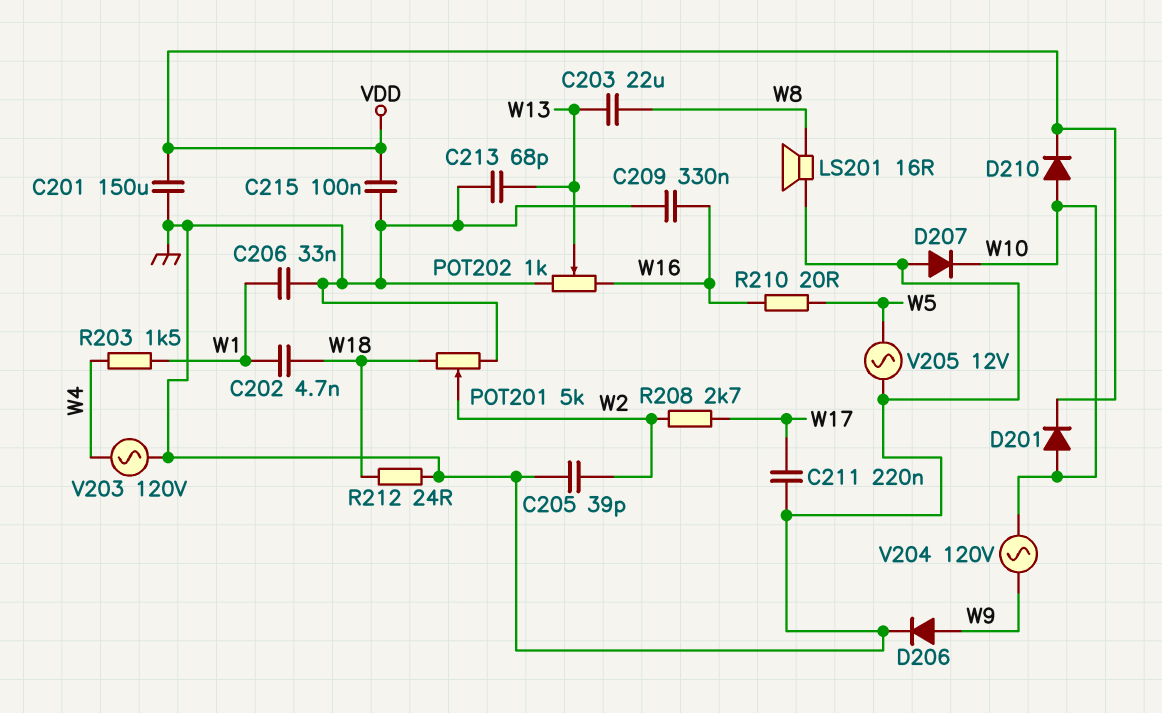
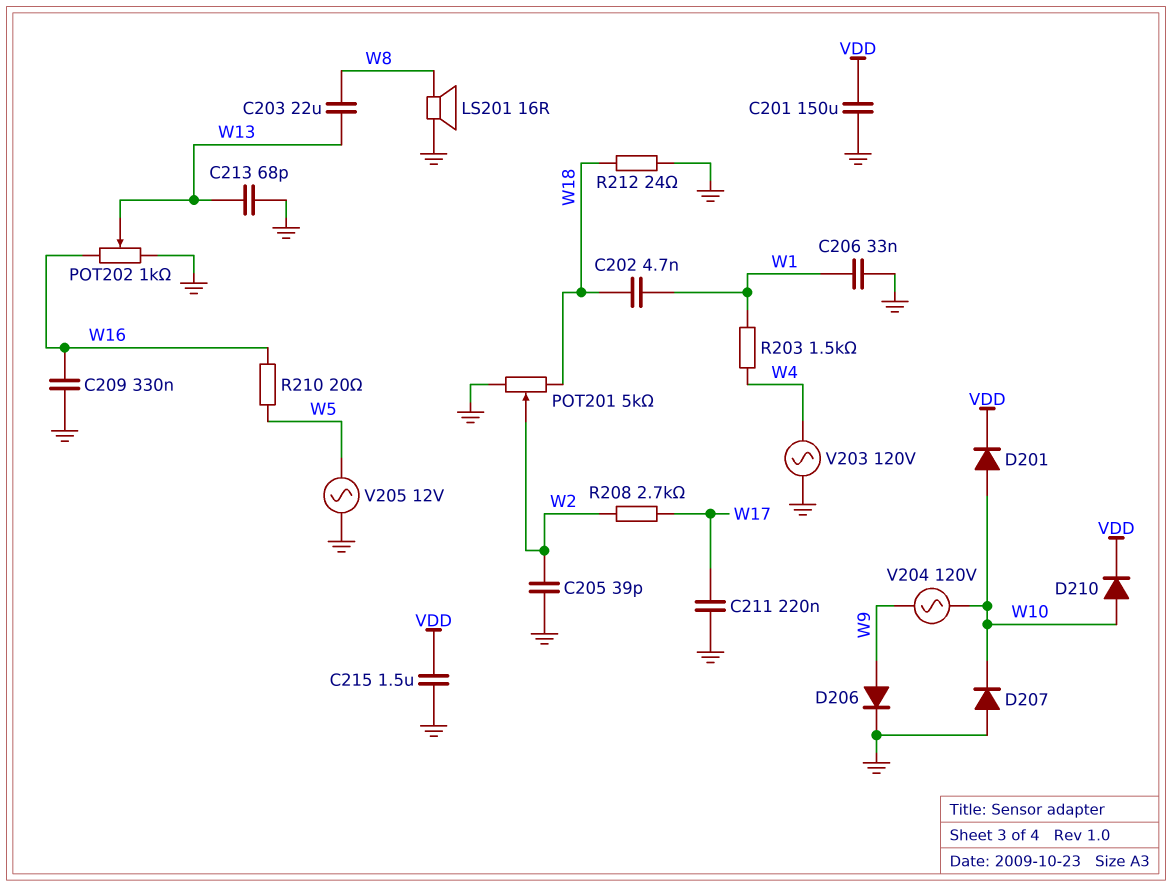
C215: 100nF (GND, VDD) -> 1.5uF (GND, VDD)

